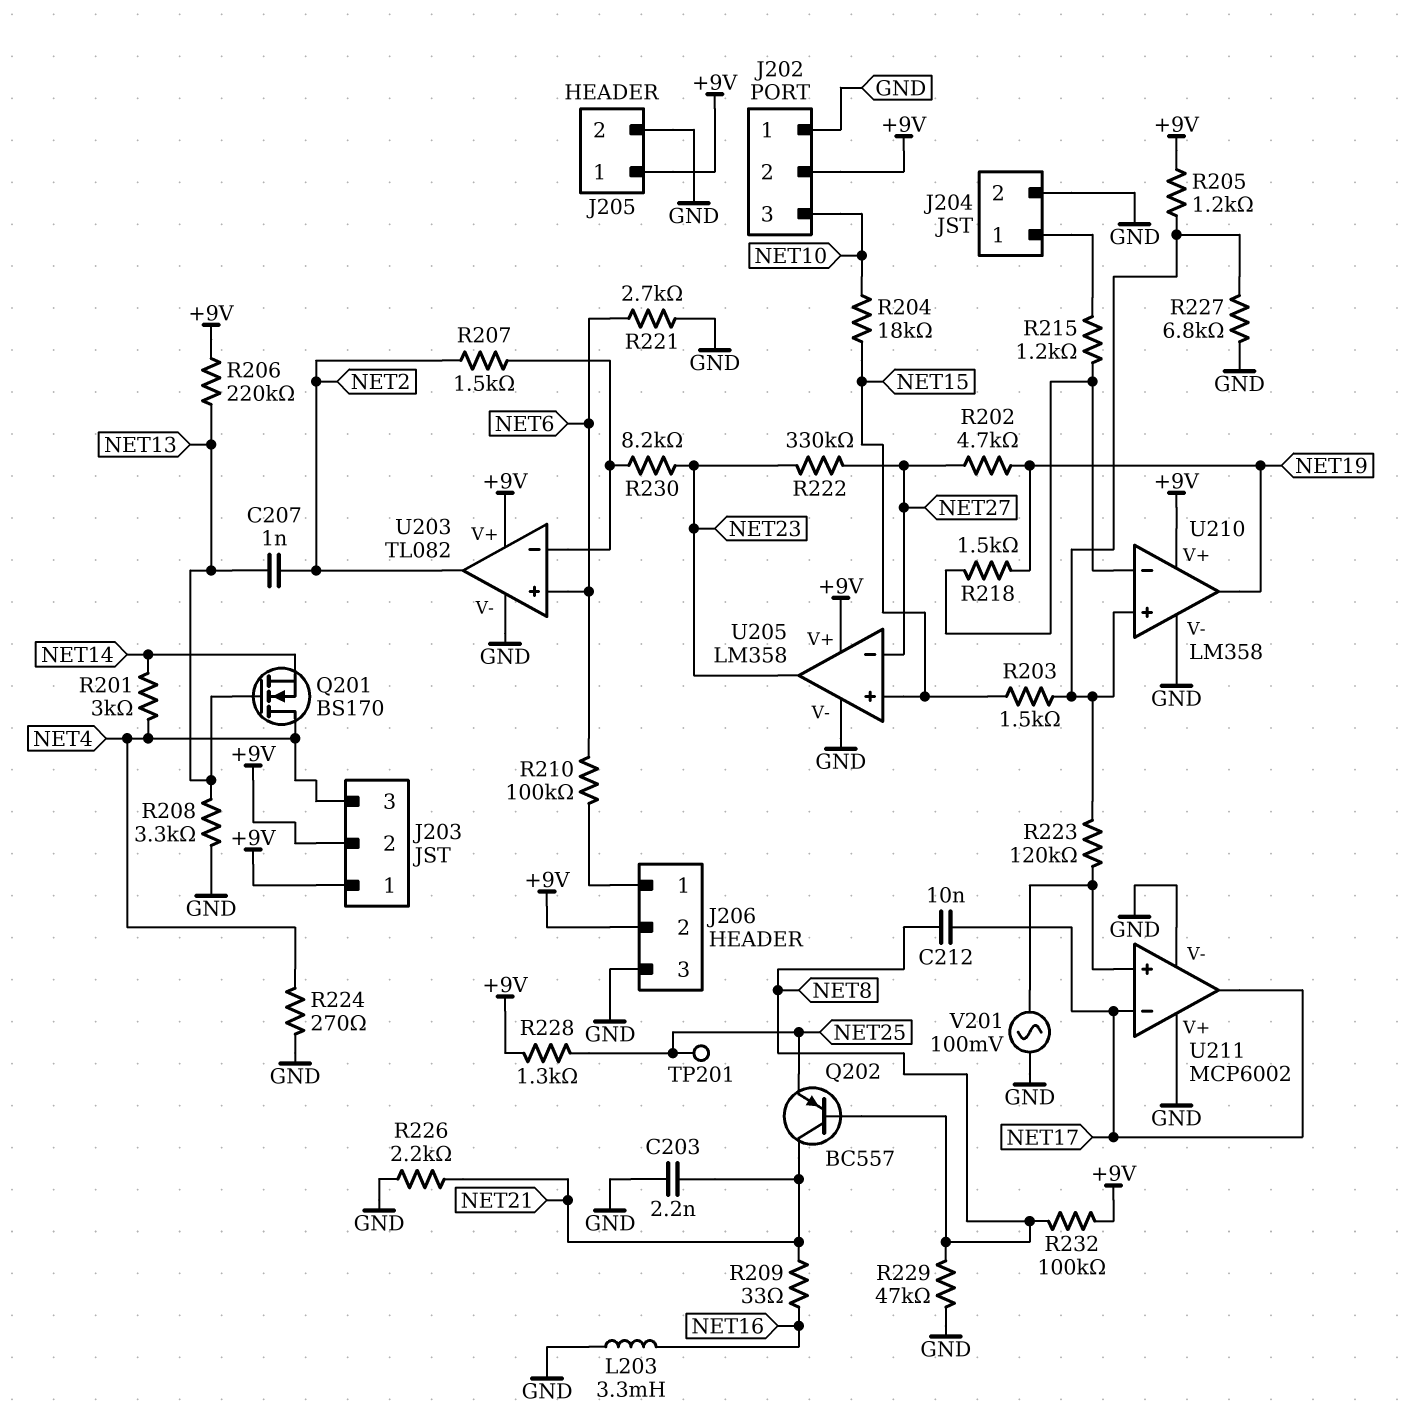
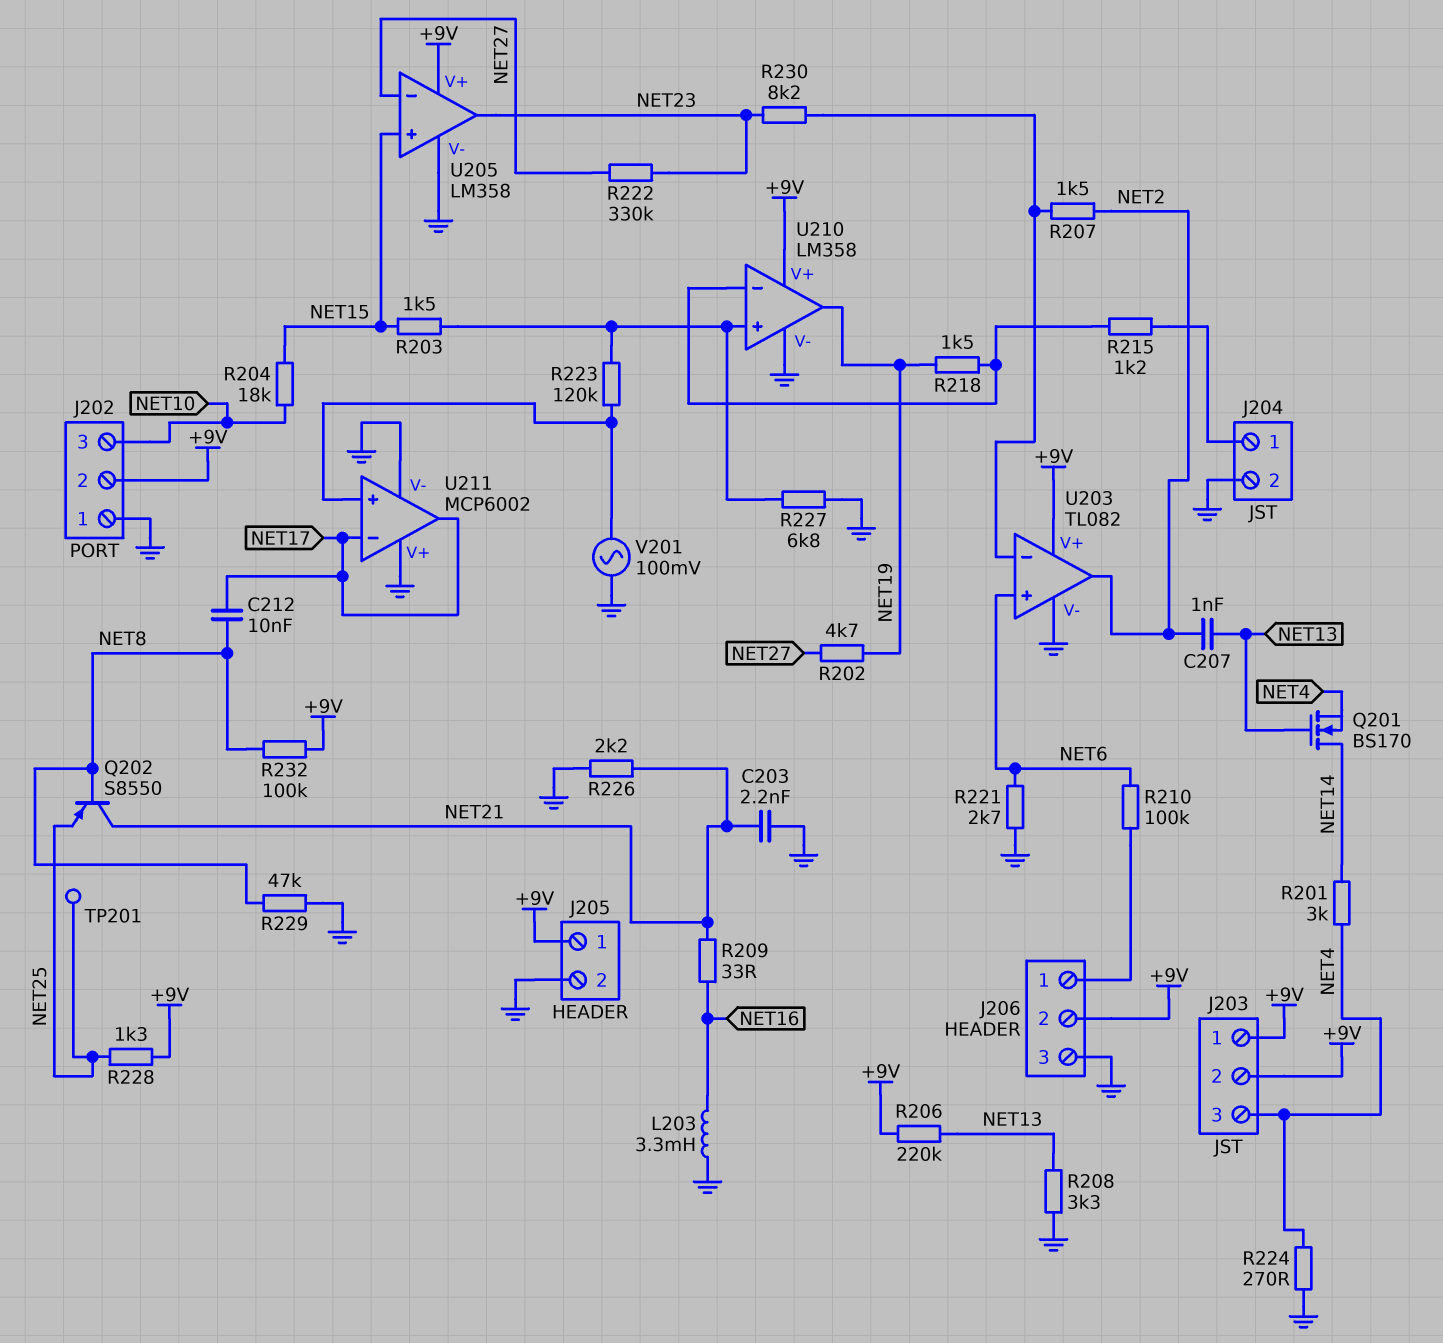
Q201: NMOS BS170 (G NET13, D NET4, S NET14) -> NMOS BS170 (G NET13, D NET14, S NET4)
Q202: PNP BC557 (B NET8, C NET21, E NET25) -> PNP S8550 (B NET8, C NET21, E NET25)
R205: 1.2k (+9V, U210/in+) -> none

